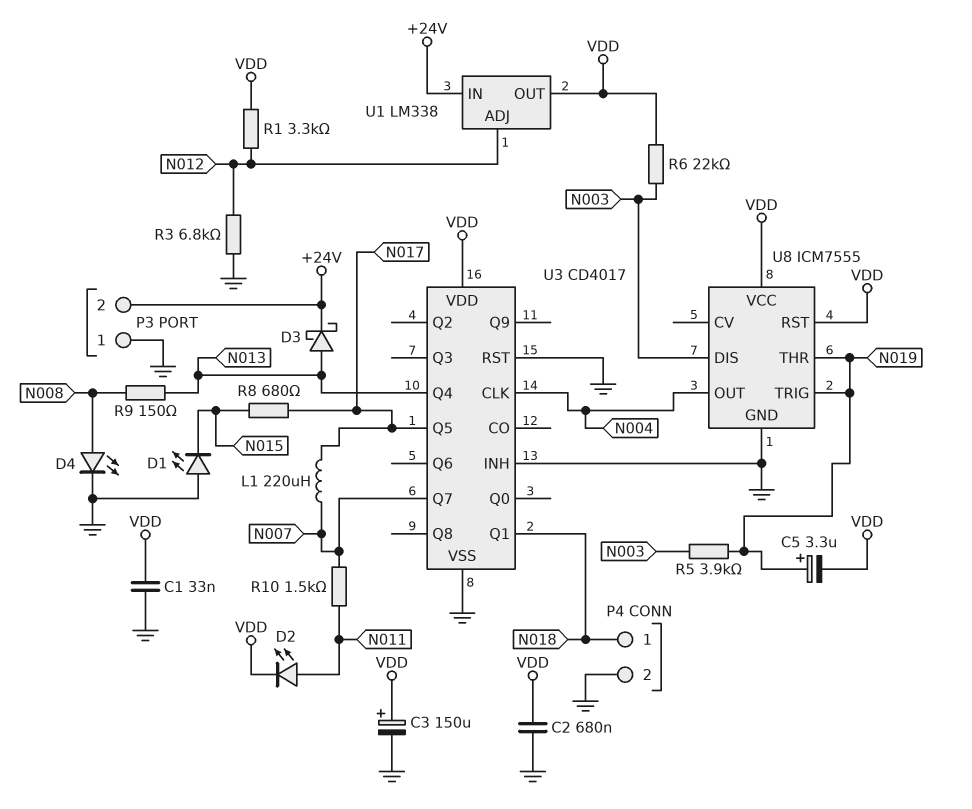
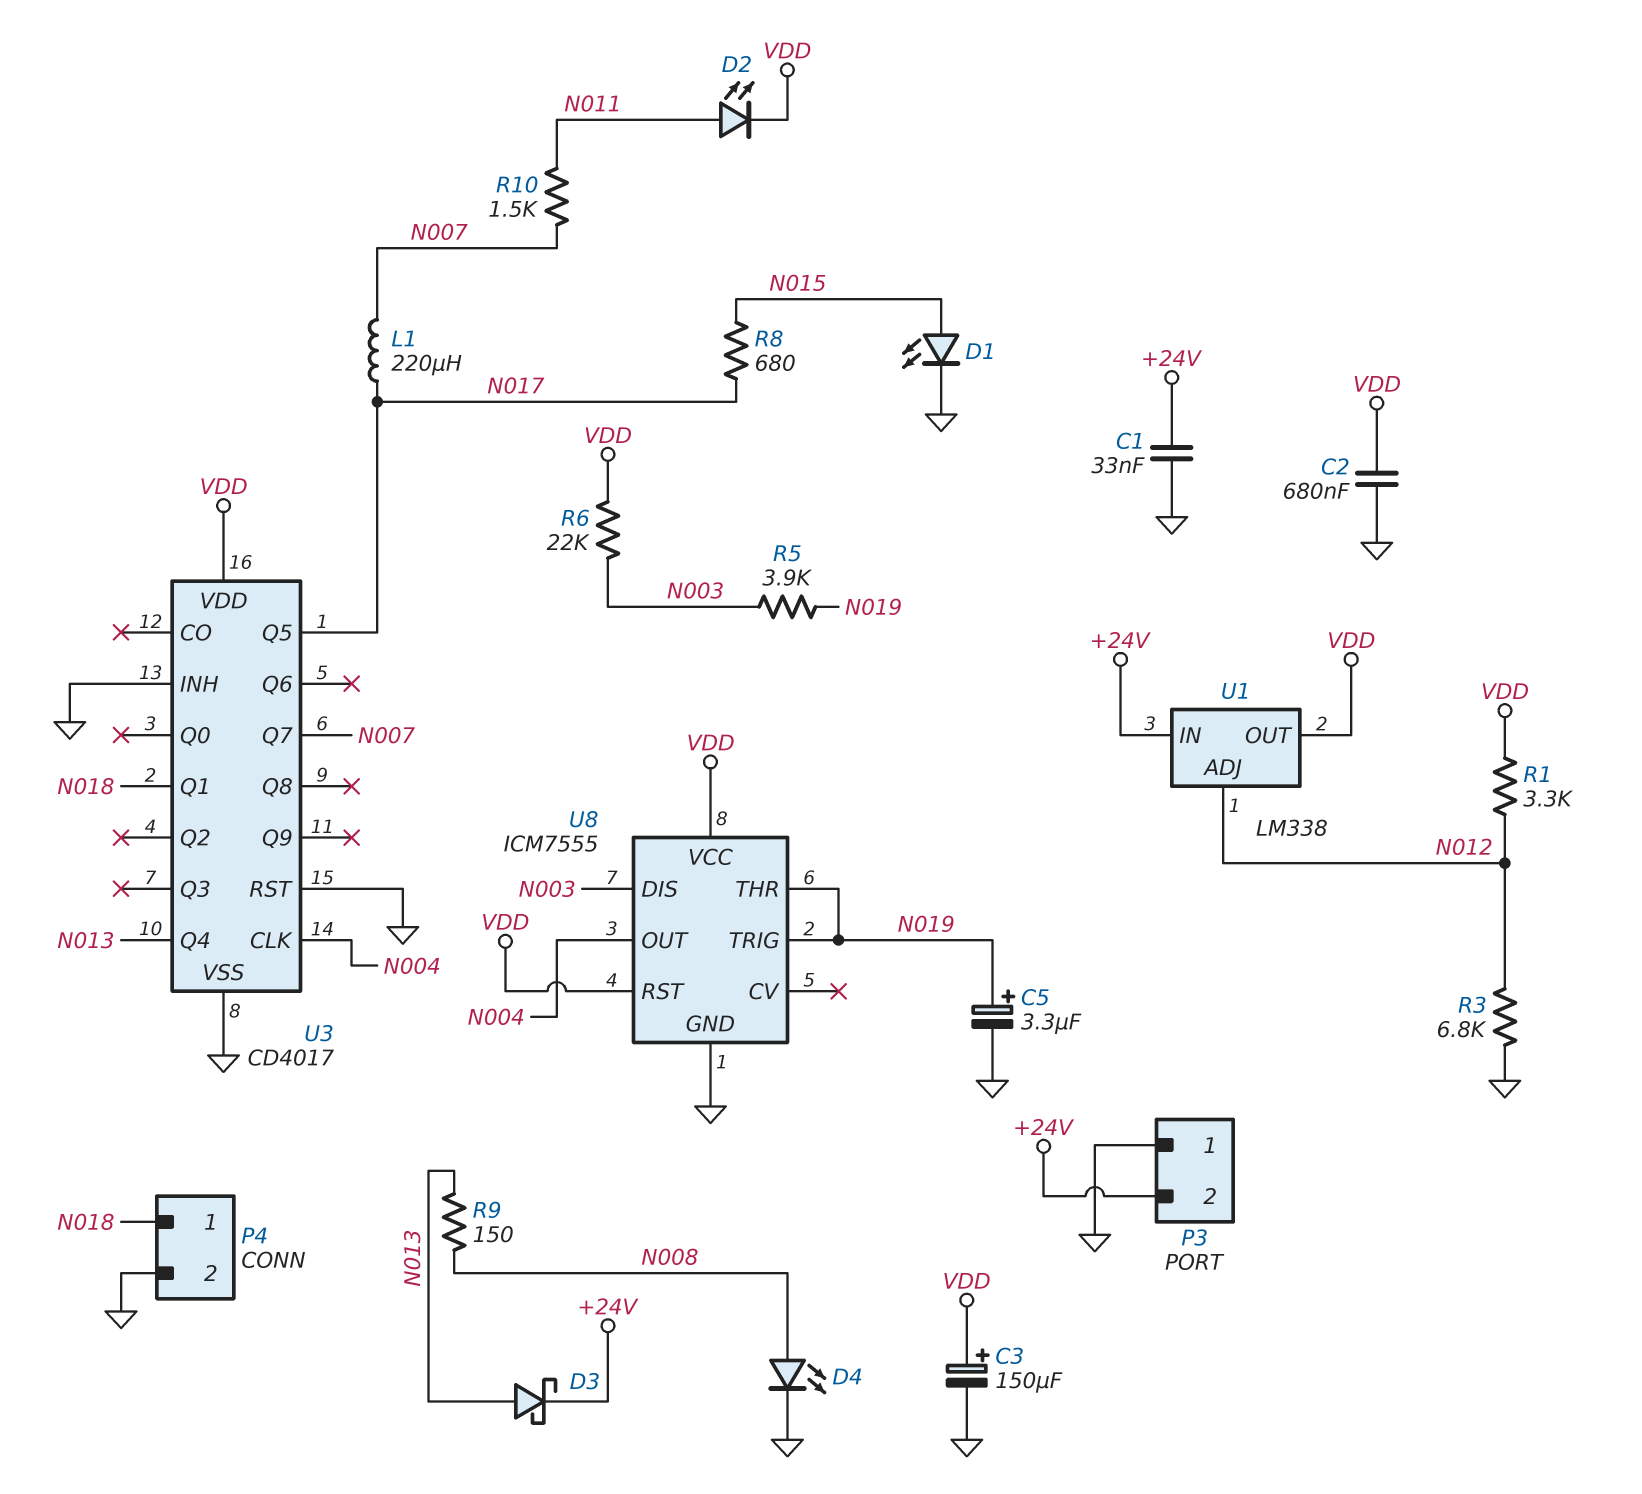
C1: 33nF (GND, VDD) -> 33nF (+24V, GND)
C5: 3.3uF (plus N019, minus VDD) -> 3.3uF (plus N019, minus GND)
D1: LED (A GND, K N015) -> LED (A N015, K GND)

